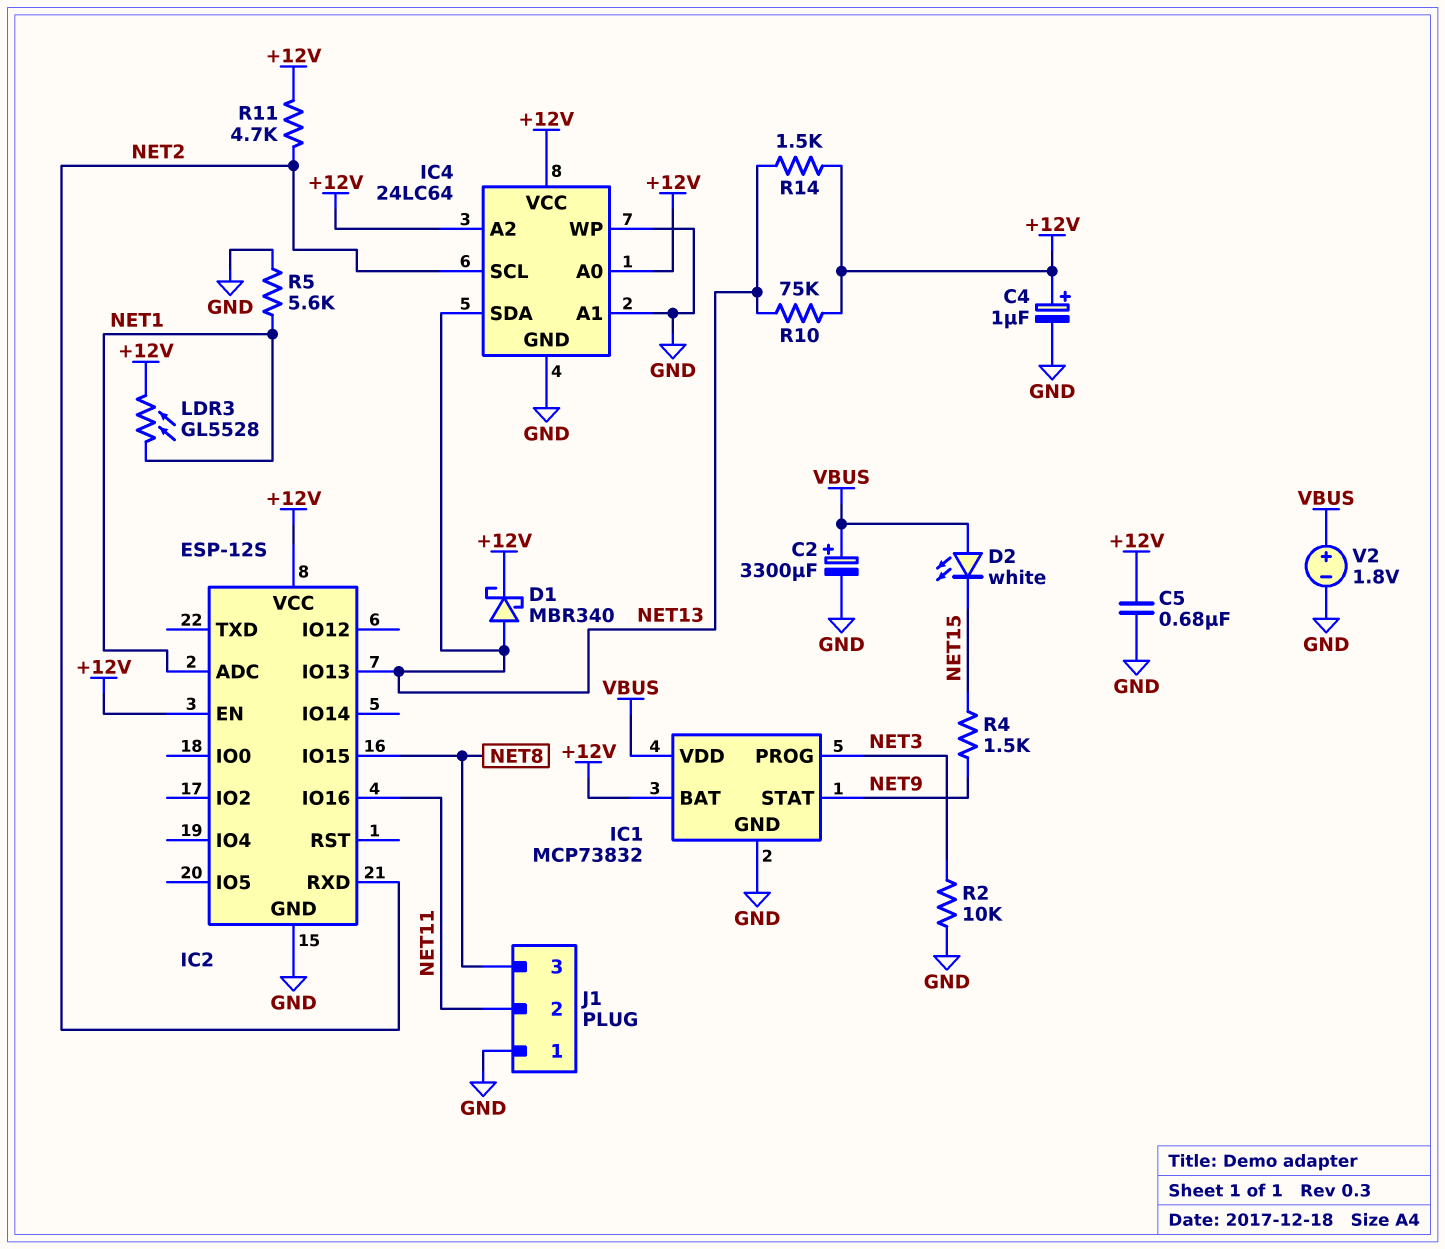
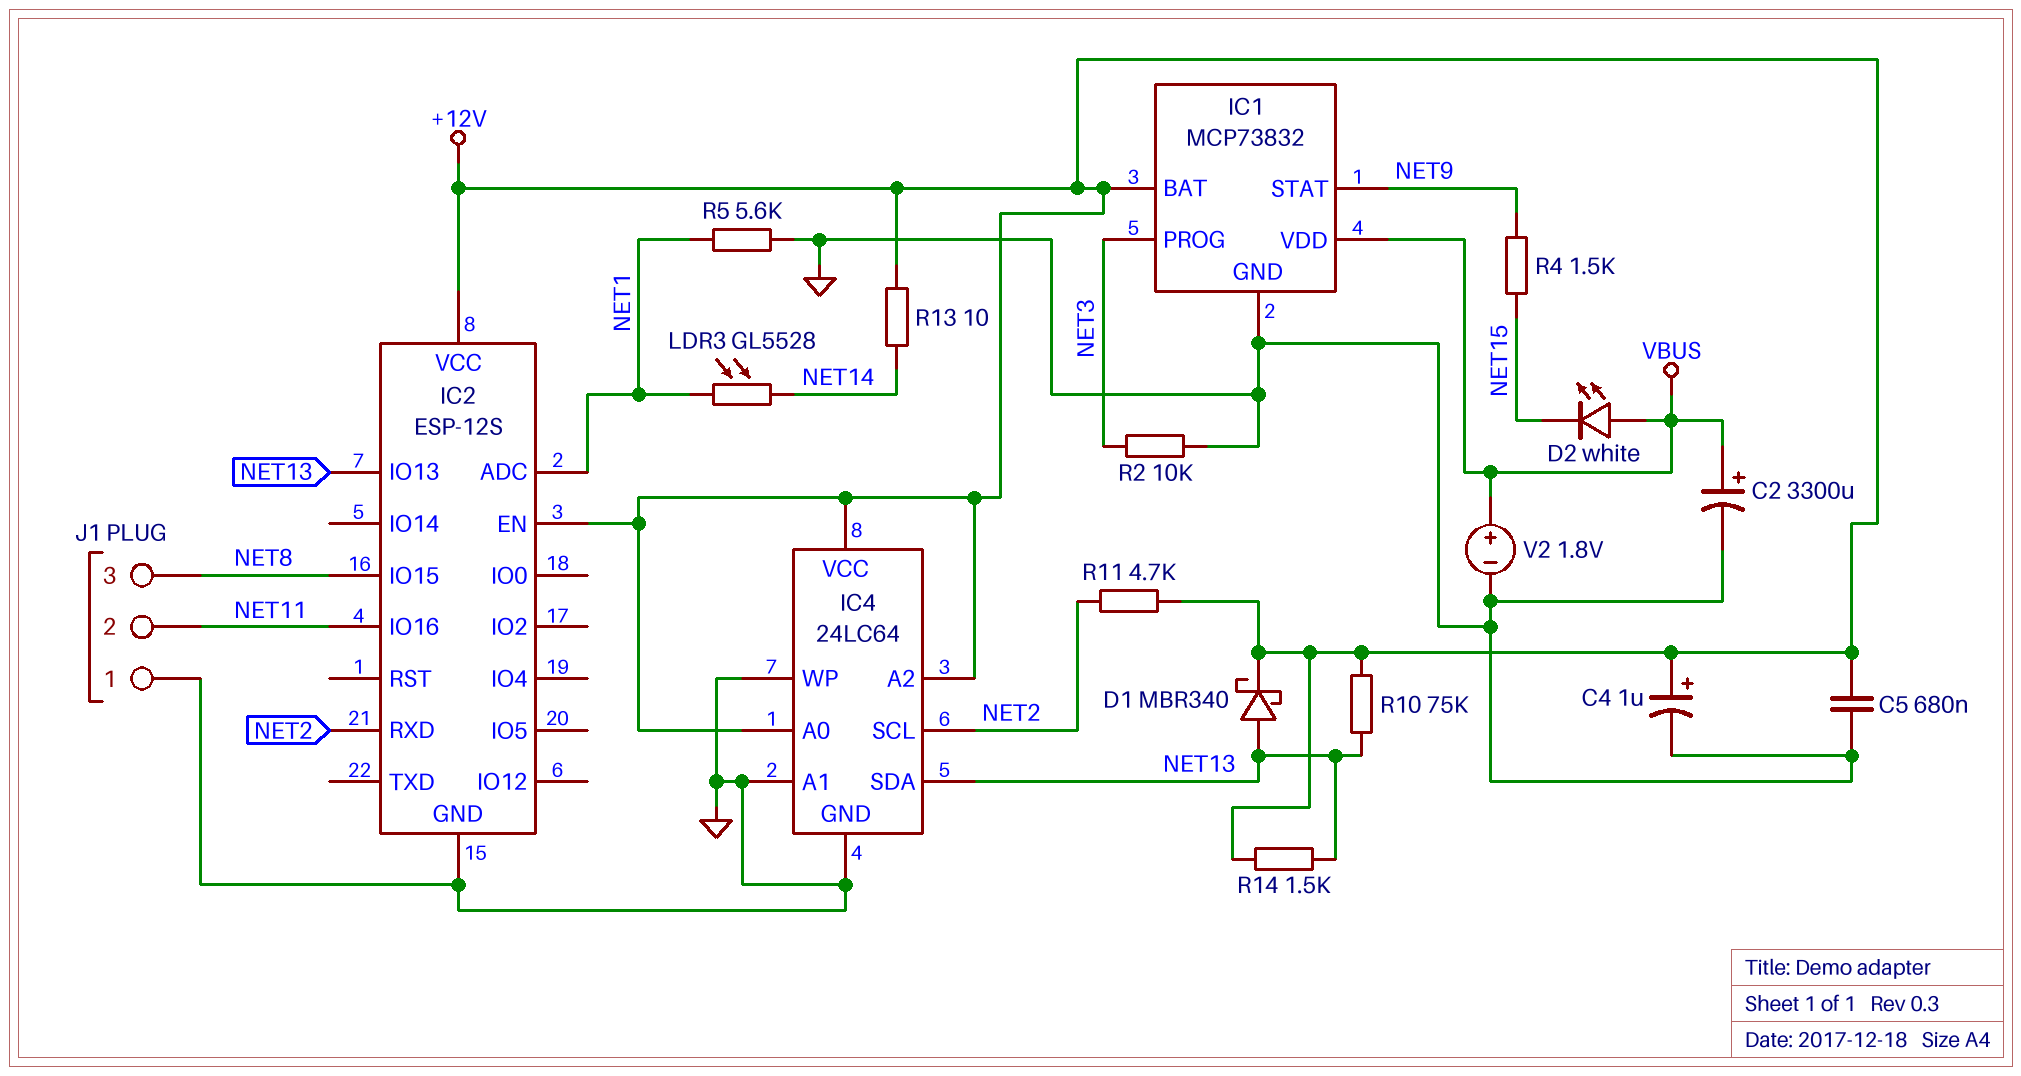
LDR3: GL5528 (+12V, NET1) -> GL5528 (NET1, NET14)
R13: none -> 10 (+12V, NET14)

